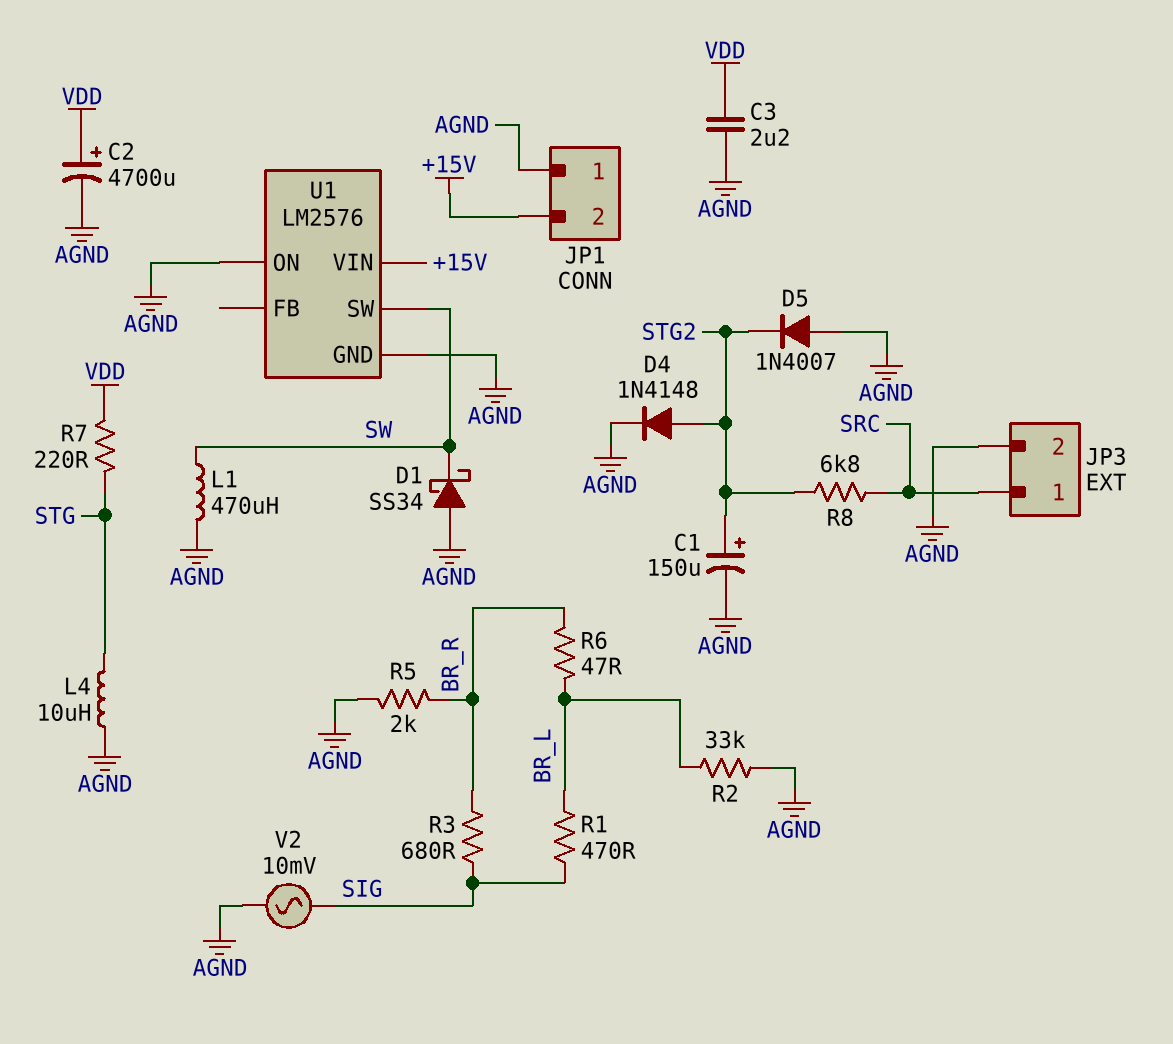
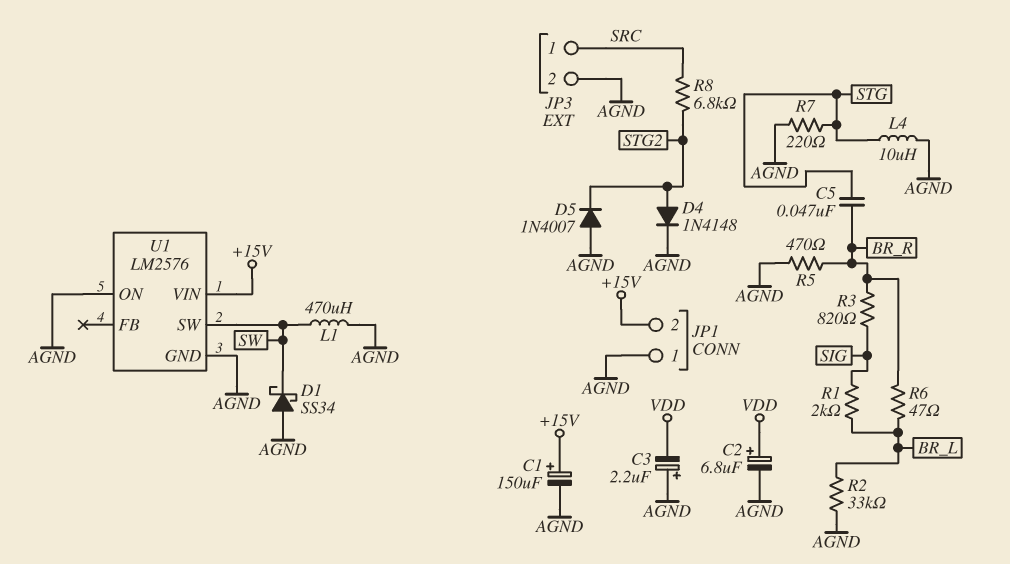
C1: 150uF (plus STG2, minus AGND) -> 150uF (plus +15V, minus AGND)
C2: 4700uF (plus VDD, minus AGND) -> 6.8uF (plus VDD, minus AGND)
C3: 2.2uF (AGND, VDD) -> 2.2uF (plus AGND, minus VDD)
C5: none -> 47nF (BR_R, STG)
R1: 470 (BR_L, SIG) -> 2k (BR_L, SIG)
R3: 680 (BR_R, SIG) -> 820 (BR_R, SIG)
R5: 2k (AGND, BR_R) -> 470 (AGND, BR_R)
R7: 220 (STG, VDD) -> 220 (AGND, STG)
V2: AC 10mV (AGND, SIG) -> none

